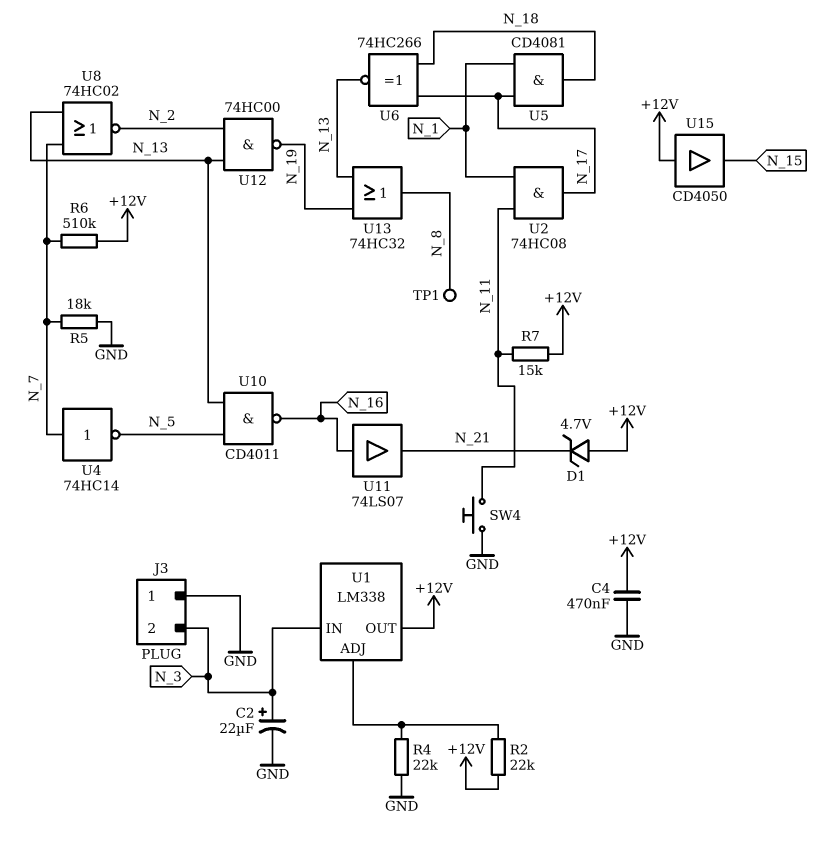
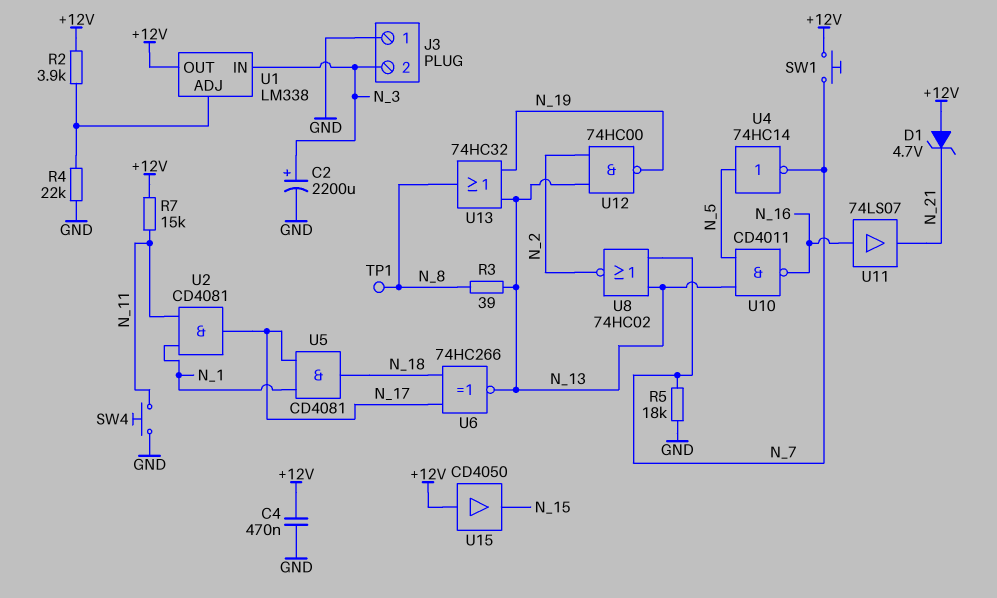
C2: 22uF (plus N_3, minus GND) -> 2200uF (plus N_3, minus GND)
R2: 22k (+12V, U1/ADJ) -> 3.9k (+12V, U1/ADJ)
R3: none -> 39 (N_8, N_13)
R6: 510k (+12V, N_7) -> none
SW1: none -> button (+12V, N_7)
U2: AND 74HC08 (in N_1, in N_11, out N_17) -> AND CD4081 (in N_1, in N_11, out N_17)
U4: NOT 74HC14 (in N_7, out N_5) -> NOT 74HC14 (in N_5, out N_7)

